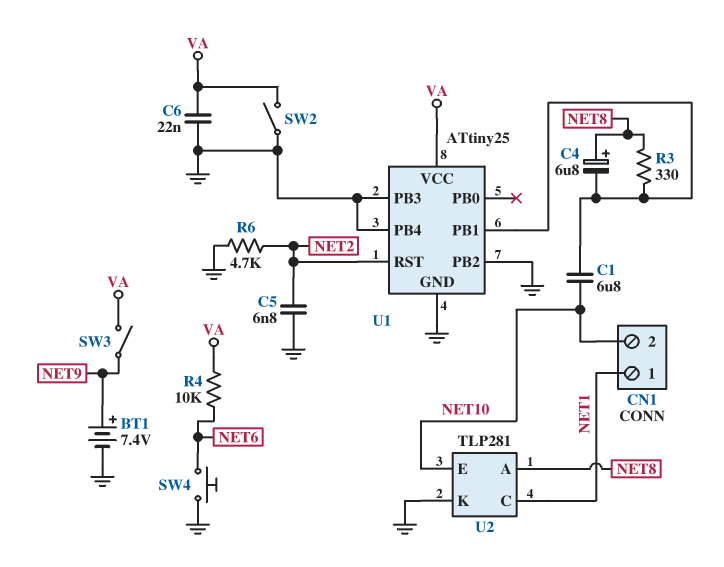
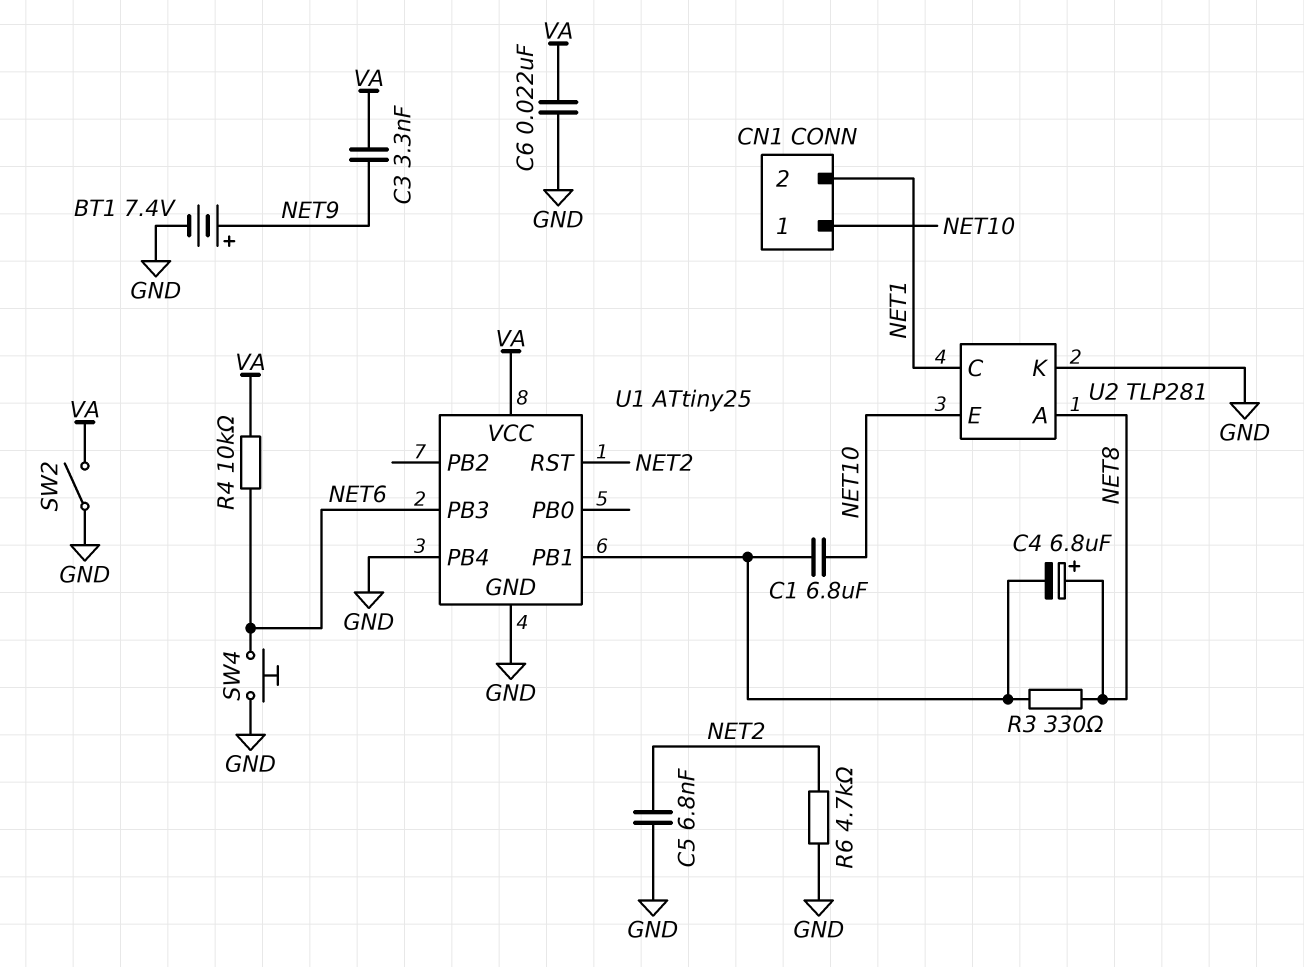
C3: none -> 3.3nF (NET9, VA)
CN1 pin 1: NET1 -> NET10
CN1 pin 2: NET10 -> NET1
SW3: switch (NET9, VA) -> none
U1 pin PB2: GND -> none
U1 pin PB3: GND -> NET6

